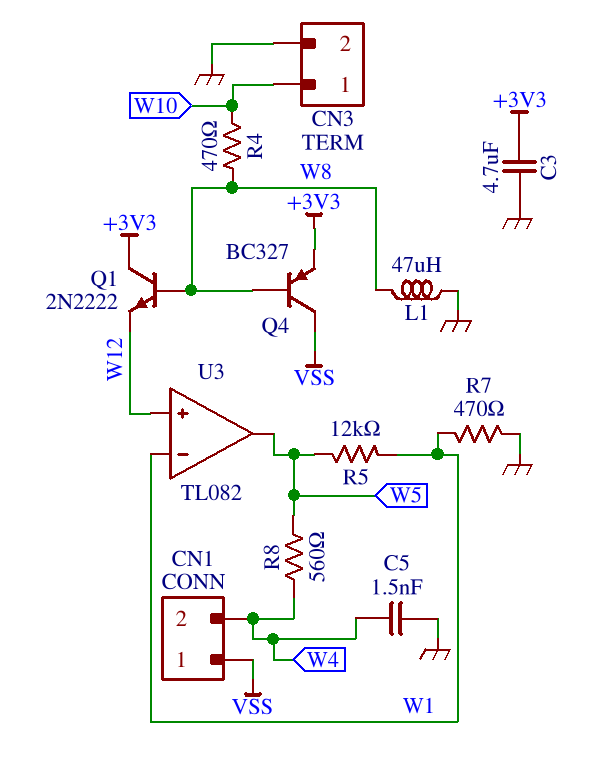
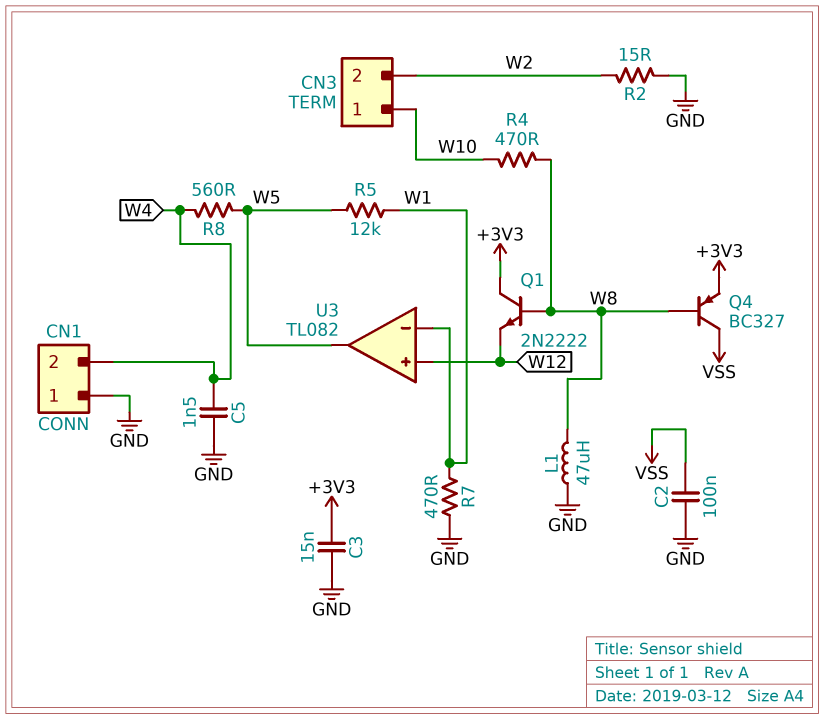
C2: none -> 100nF (GND, VSS)
C3: 4.7uF (+3V3, GND) -> 15nF (+3V3, GND)
CN1 pin 1: VSS -> GND
CN3 pin 2: GND -> W2
R2: none -> 15 (GND, W2)

